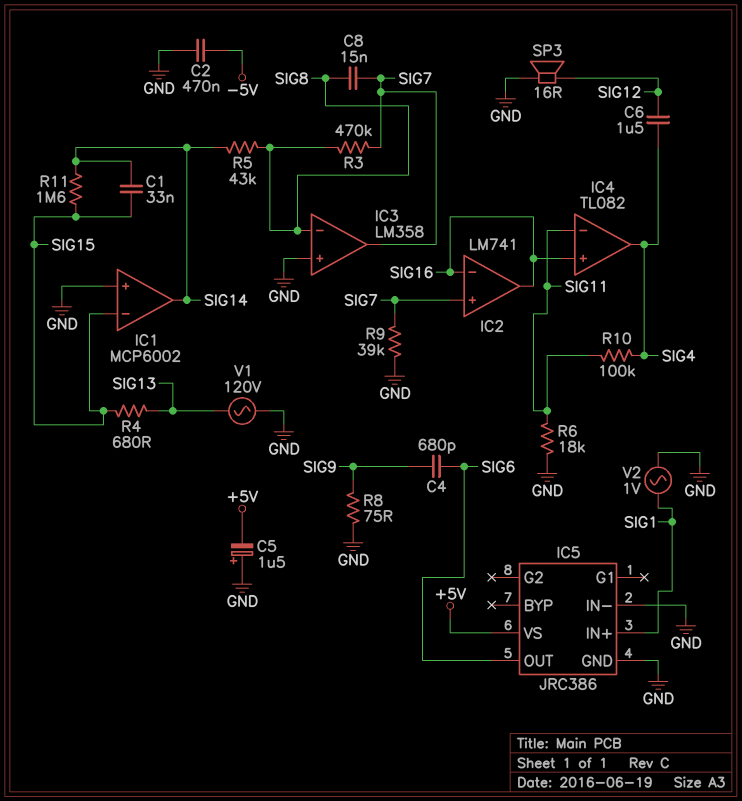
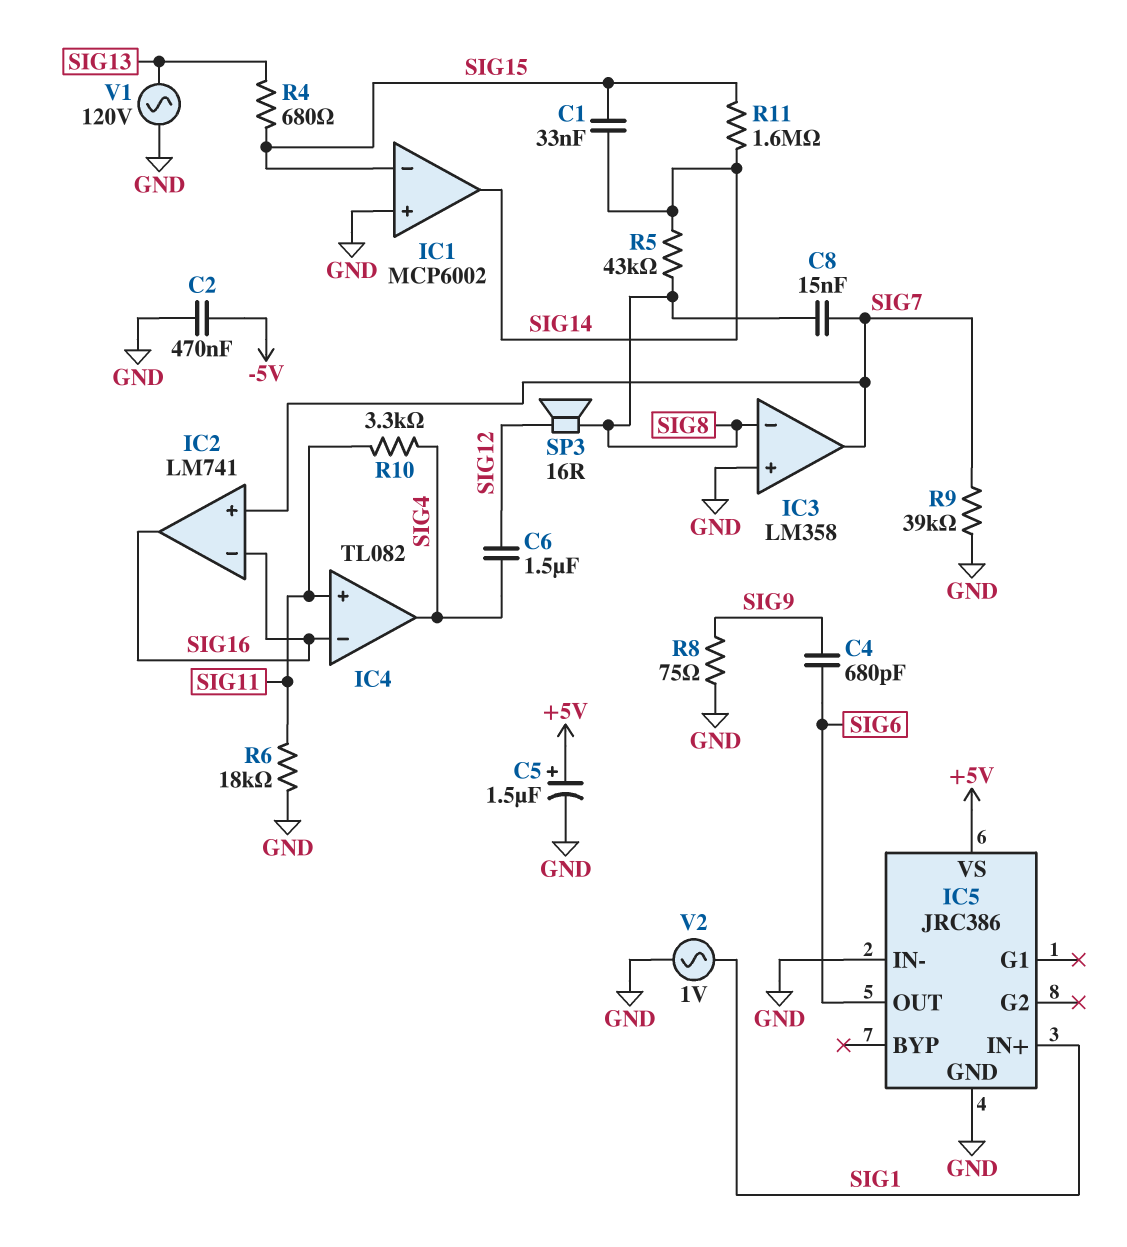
C5: 1.5uF (plus GND, minus +5V) -> 1.5uF (plus +5V, minus GND)
IC4 pin in+: SIG16 -> SIG11
IC4 pin in-: SIG11 -> SIG16
R3: 470k (SIG7, SIG8) -> none
R10: 100k (SIG4, SIG11) -> 3.3k (SIG4, SIG11)
SP3: speaker 16R (GND, SIG12) -> speaker 16R (SIG8, SIG12)

